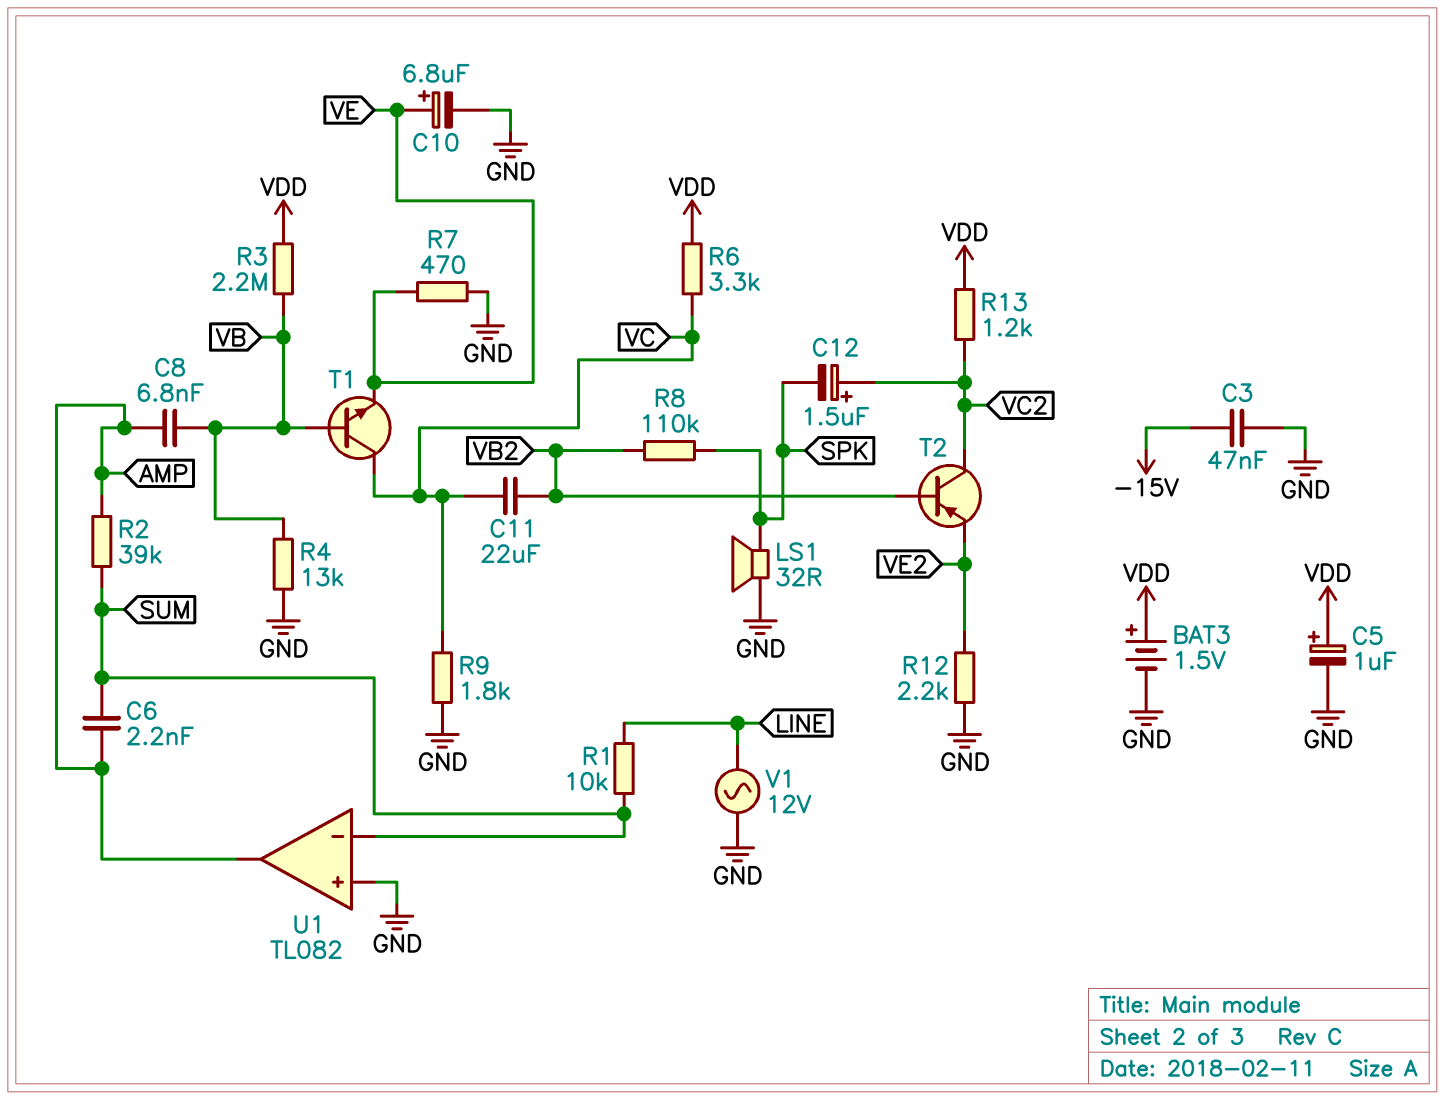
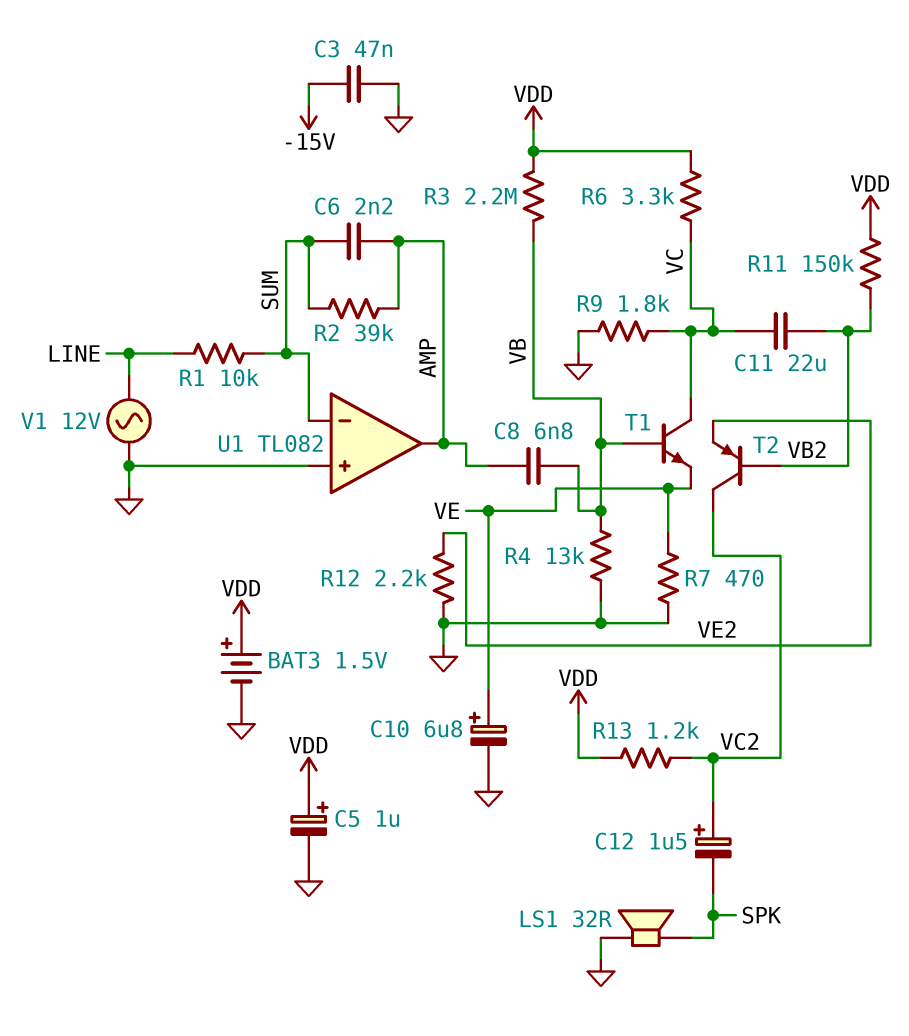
R8: 110k (SPK, VB2) -> none
R11: none -> 150k (VB2, VDD)

